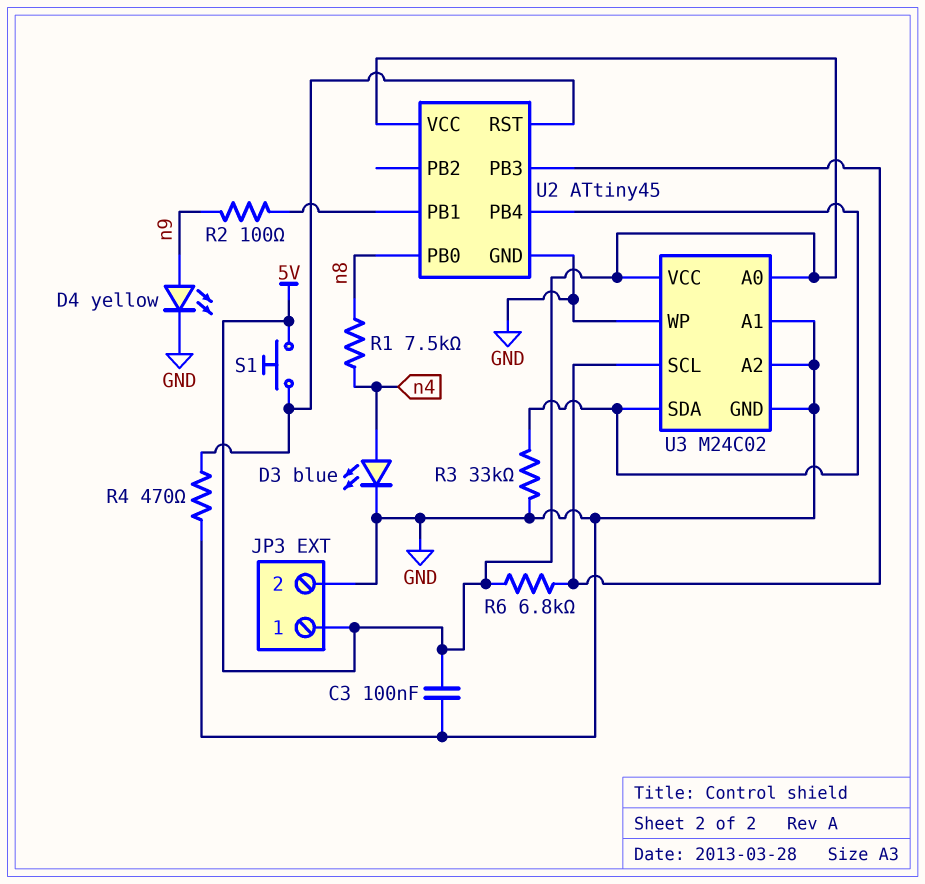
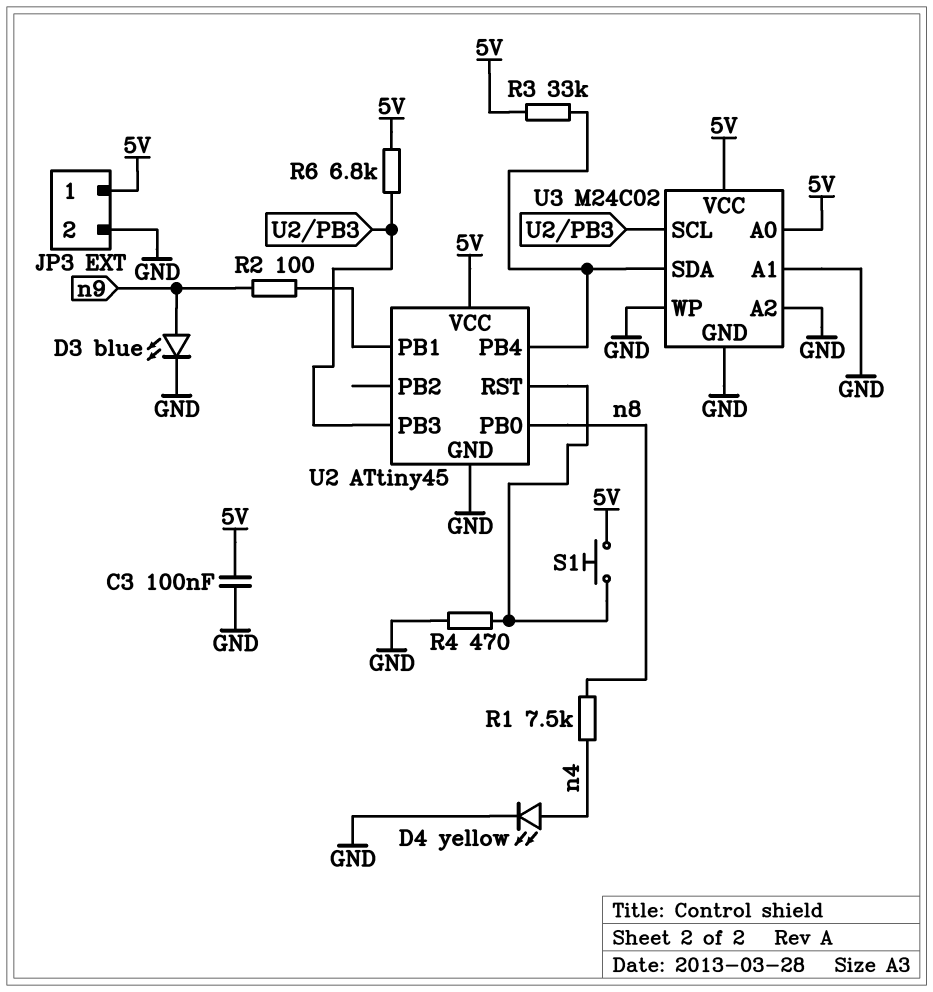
D3: LED blue (A n4, K GND) -> LED blue (A n9, K GND)
D4: LED yellow (A n9, K GND) -> LED yellow (A n4, K GND)
R3: 33k (GND, U2/PB4) -> 33k (5V, U2/PB4)

